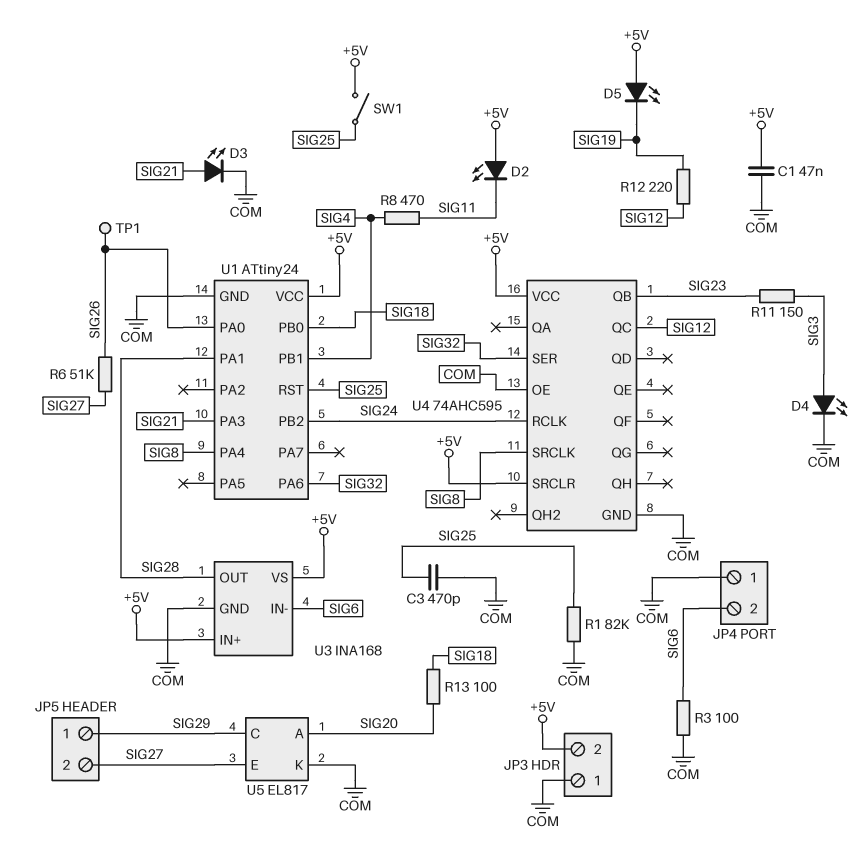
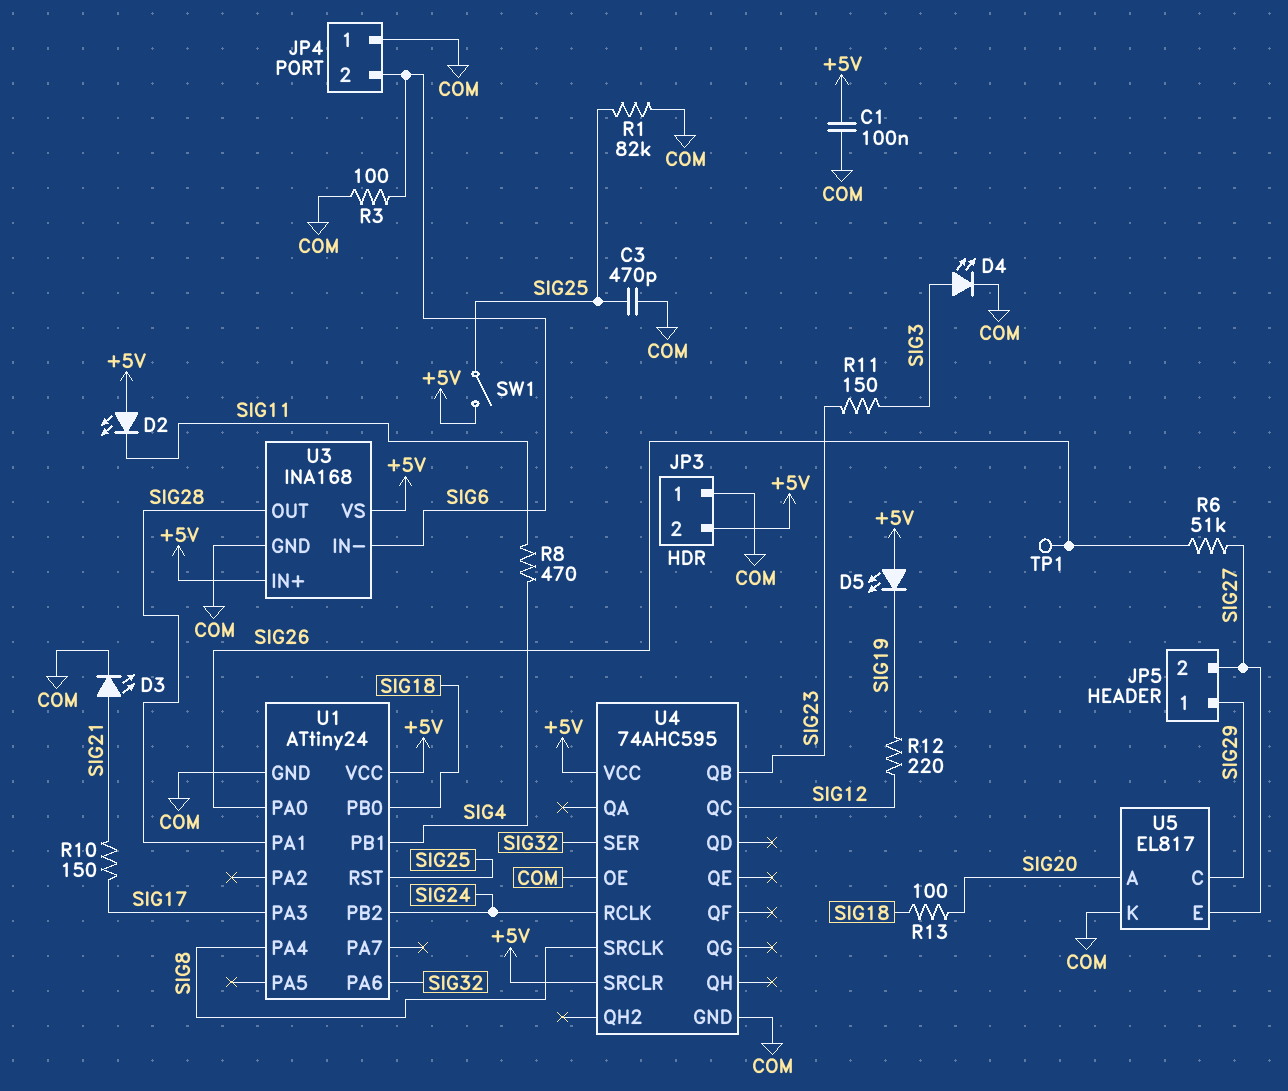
C1: 47nF (+5V, COM) -> 100nF (+5V, COM)
R10: none -> 150 (SIG17, SIG21)
U1 pin PA3: SIG21 -> SIG17

